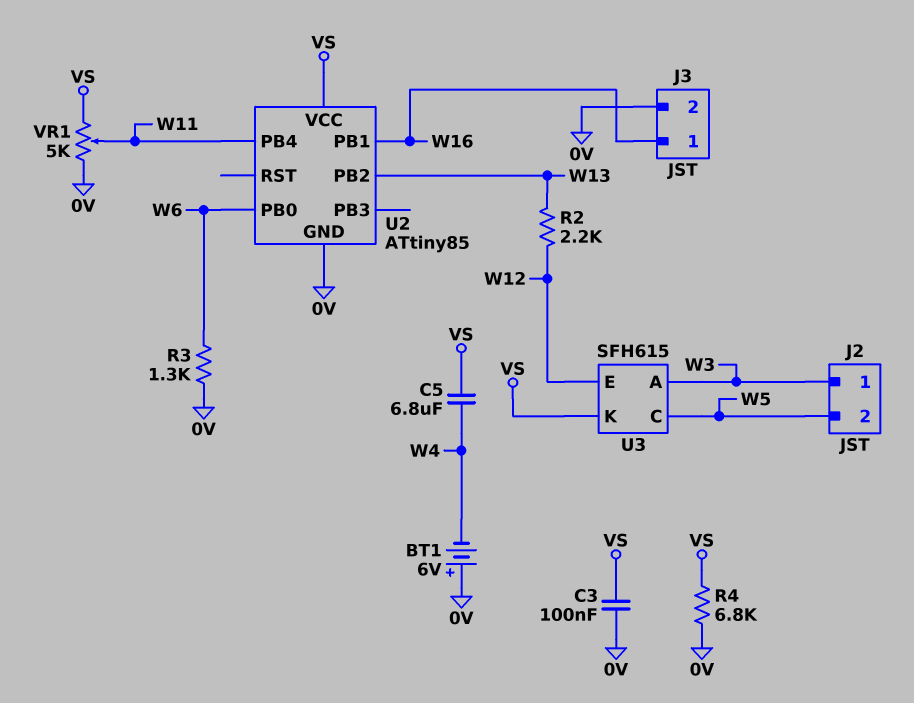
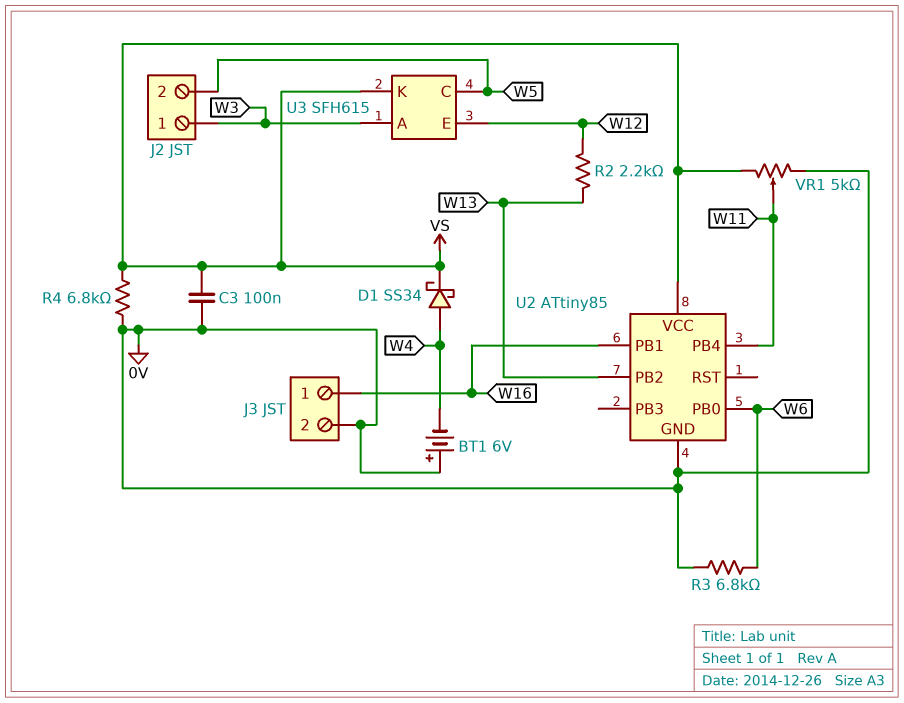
C5: 6.8uF (VS, W4) -> none
D1: none -> schottky SS34 (A W4, K VS)
R3: 1.3k (0V, W6) -> 6.8k (0V, W6)

